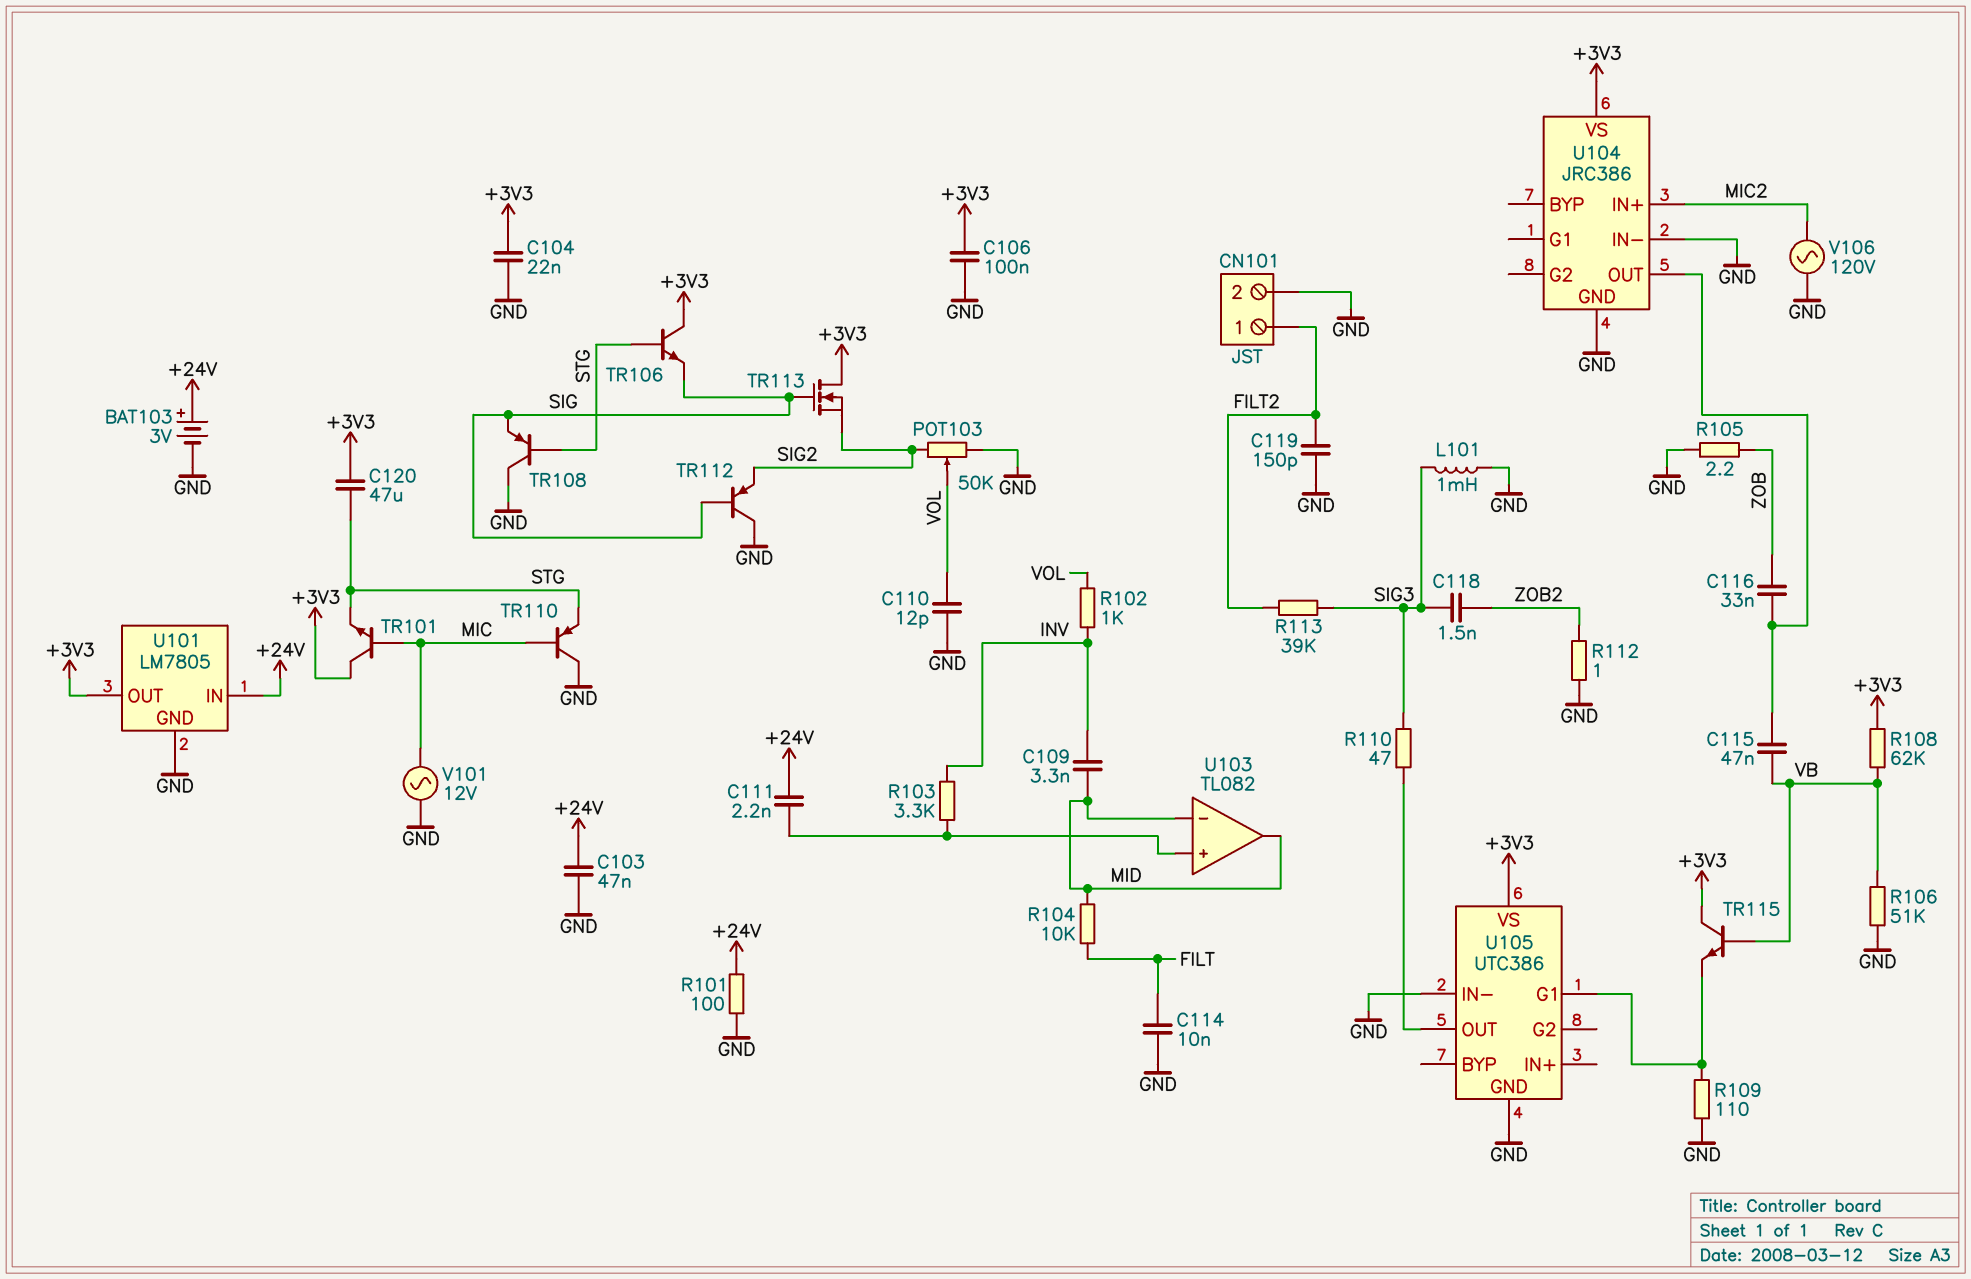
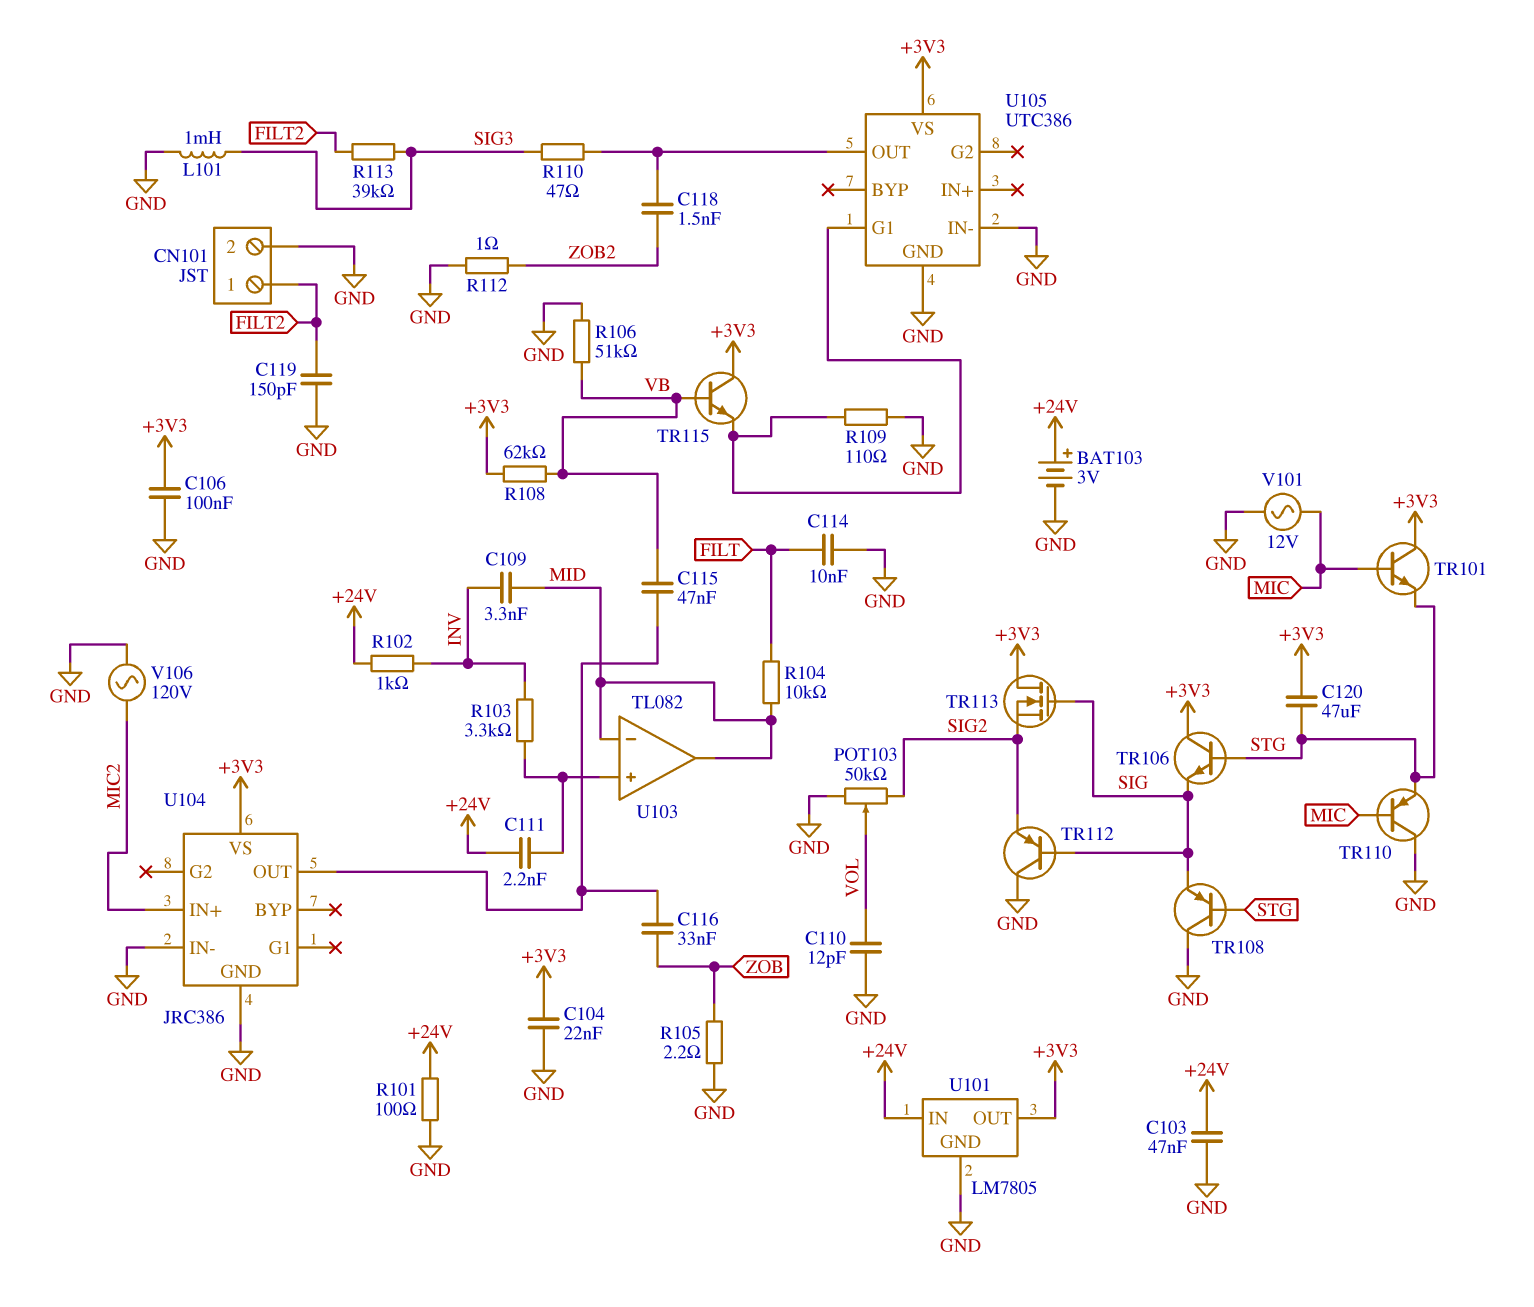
C118: 1.5nF (SIG3, ZOB2) -> 1.5nF (U105/OUT, ZOB2)
R102: 1k (INV, VOL) -> 1k (+24V, INV)

